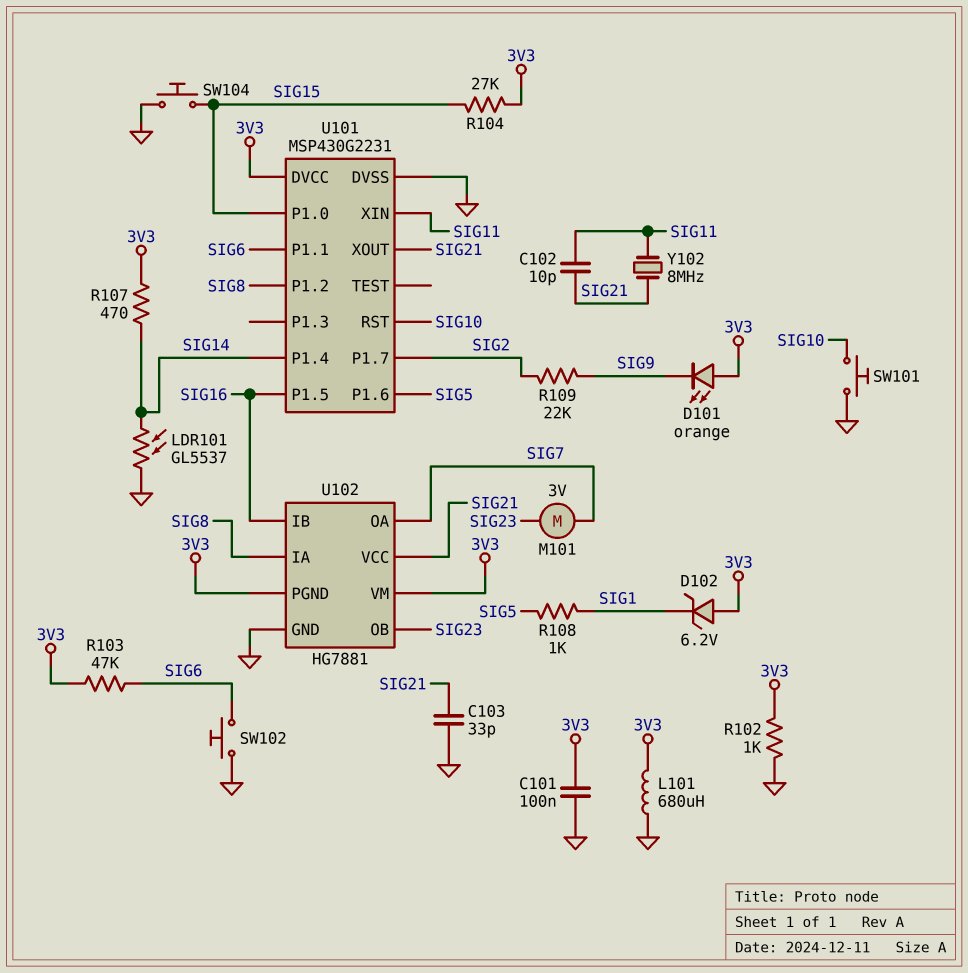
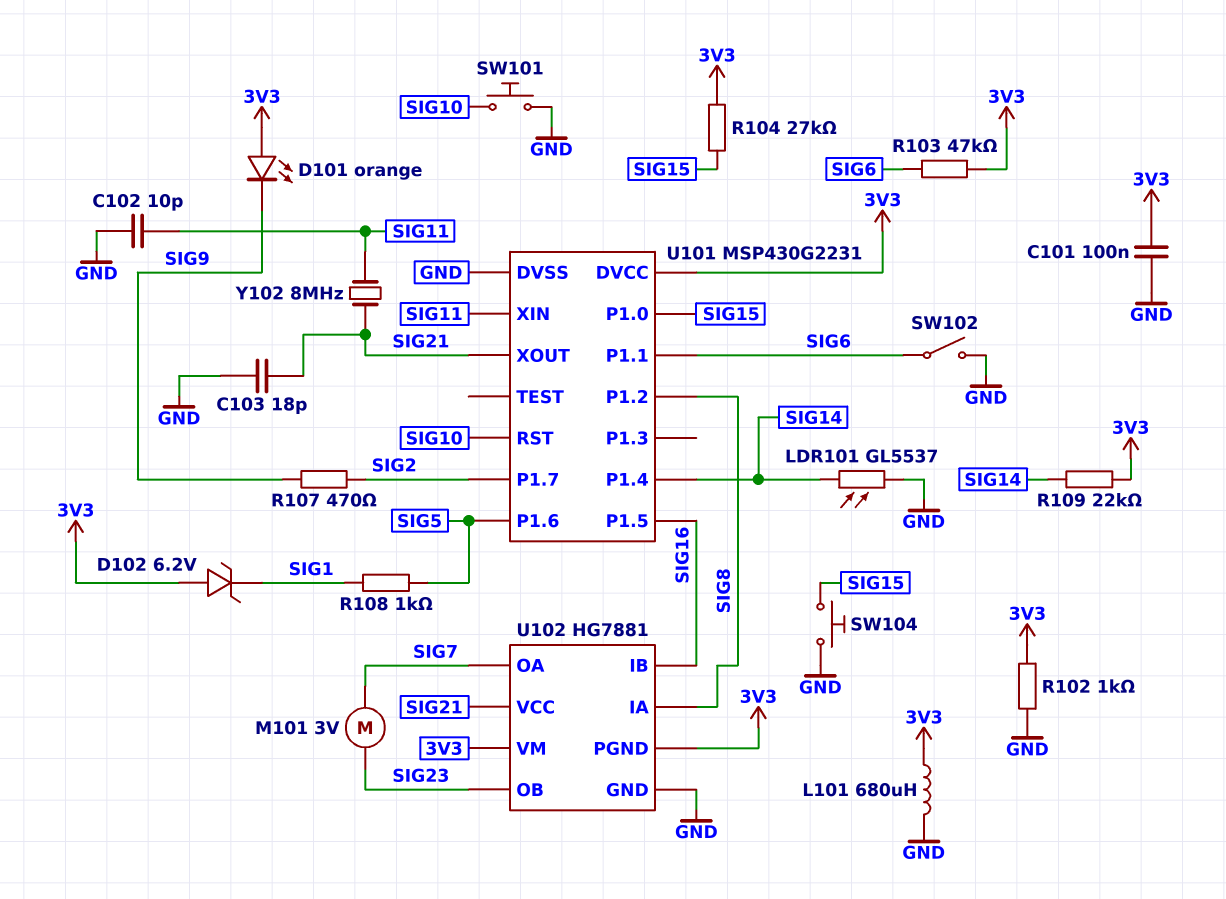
C102: 10pF (SIG11, SIG21) -> 10pF (GND, SIG11)
C103: 33pF (GND, SIG21) -> 18pF (GND, SIG21)
R107: 470 (3V3, SIG14) -> 470 (SIG2, SIG9)
R109: 22k (SIG2, SIG9) -> 22k (3V3, SIG14)
SW102: button (GND, SIG6) -> switch (GND, SIG6)

